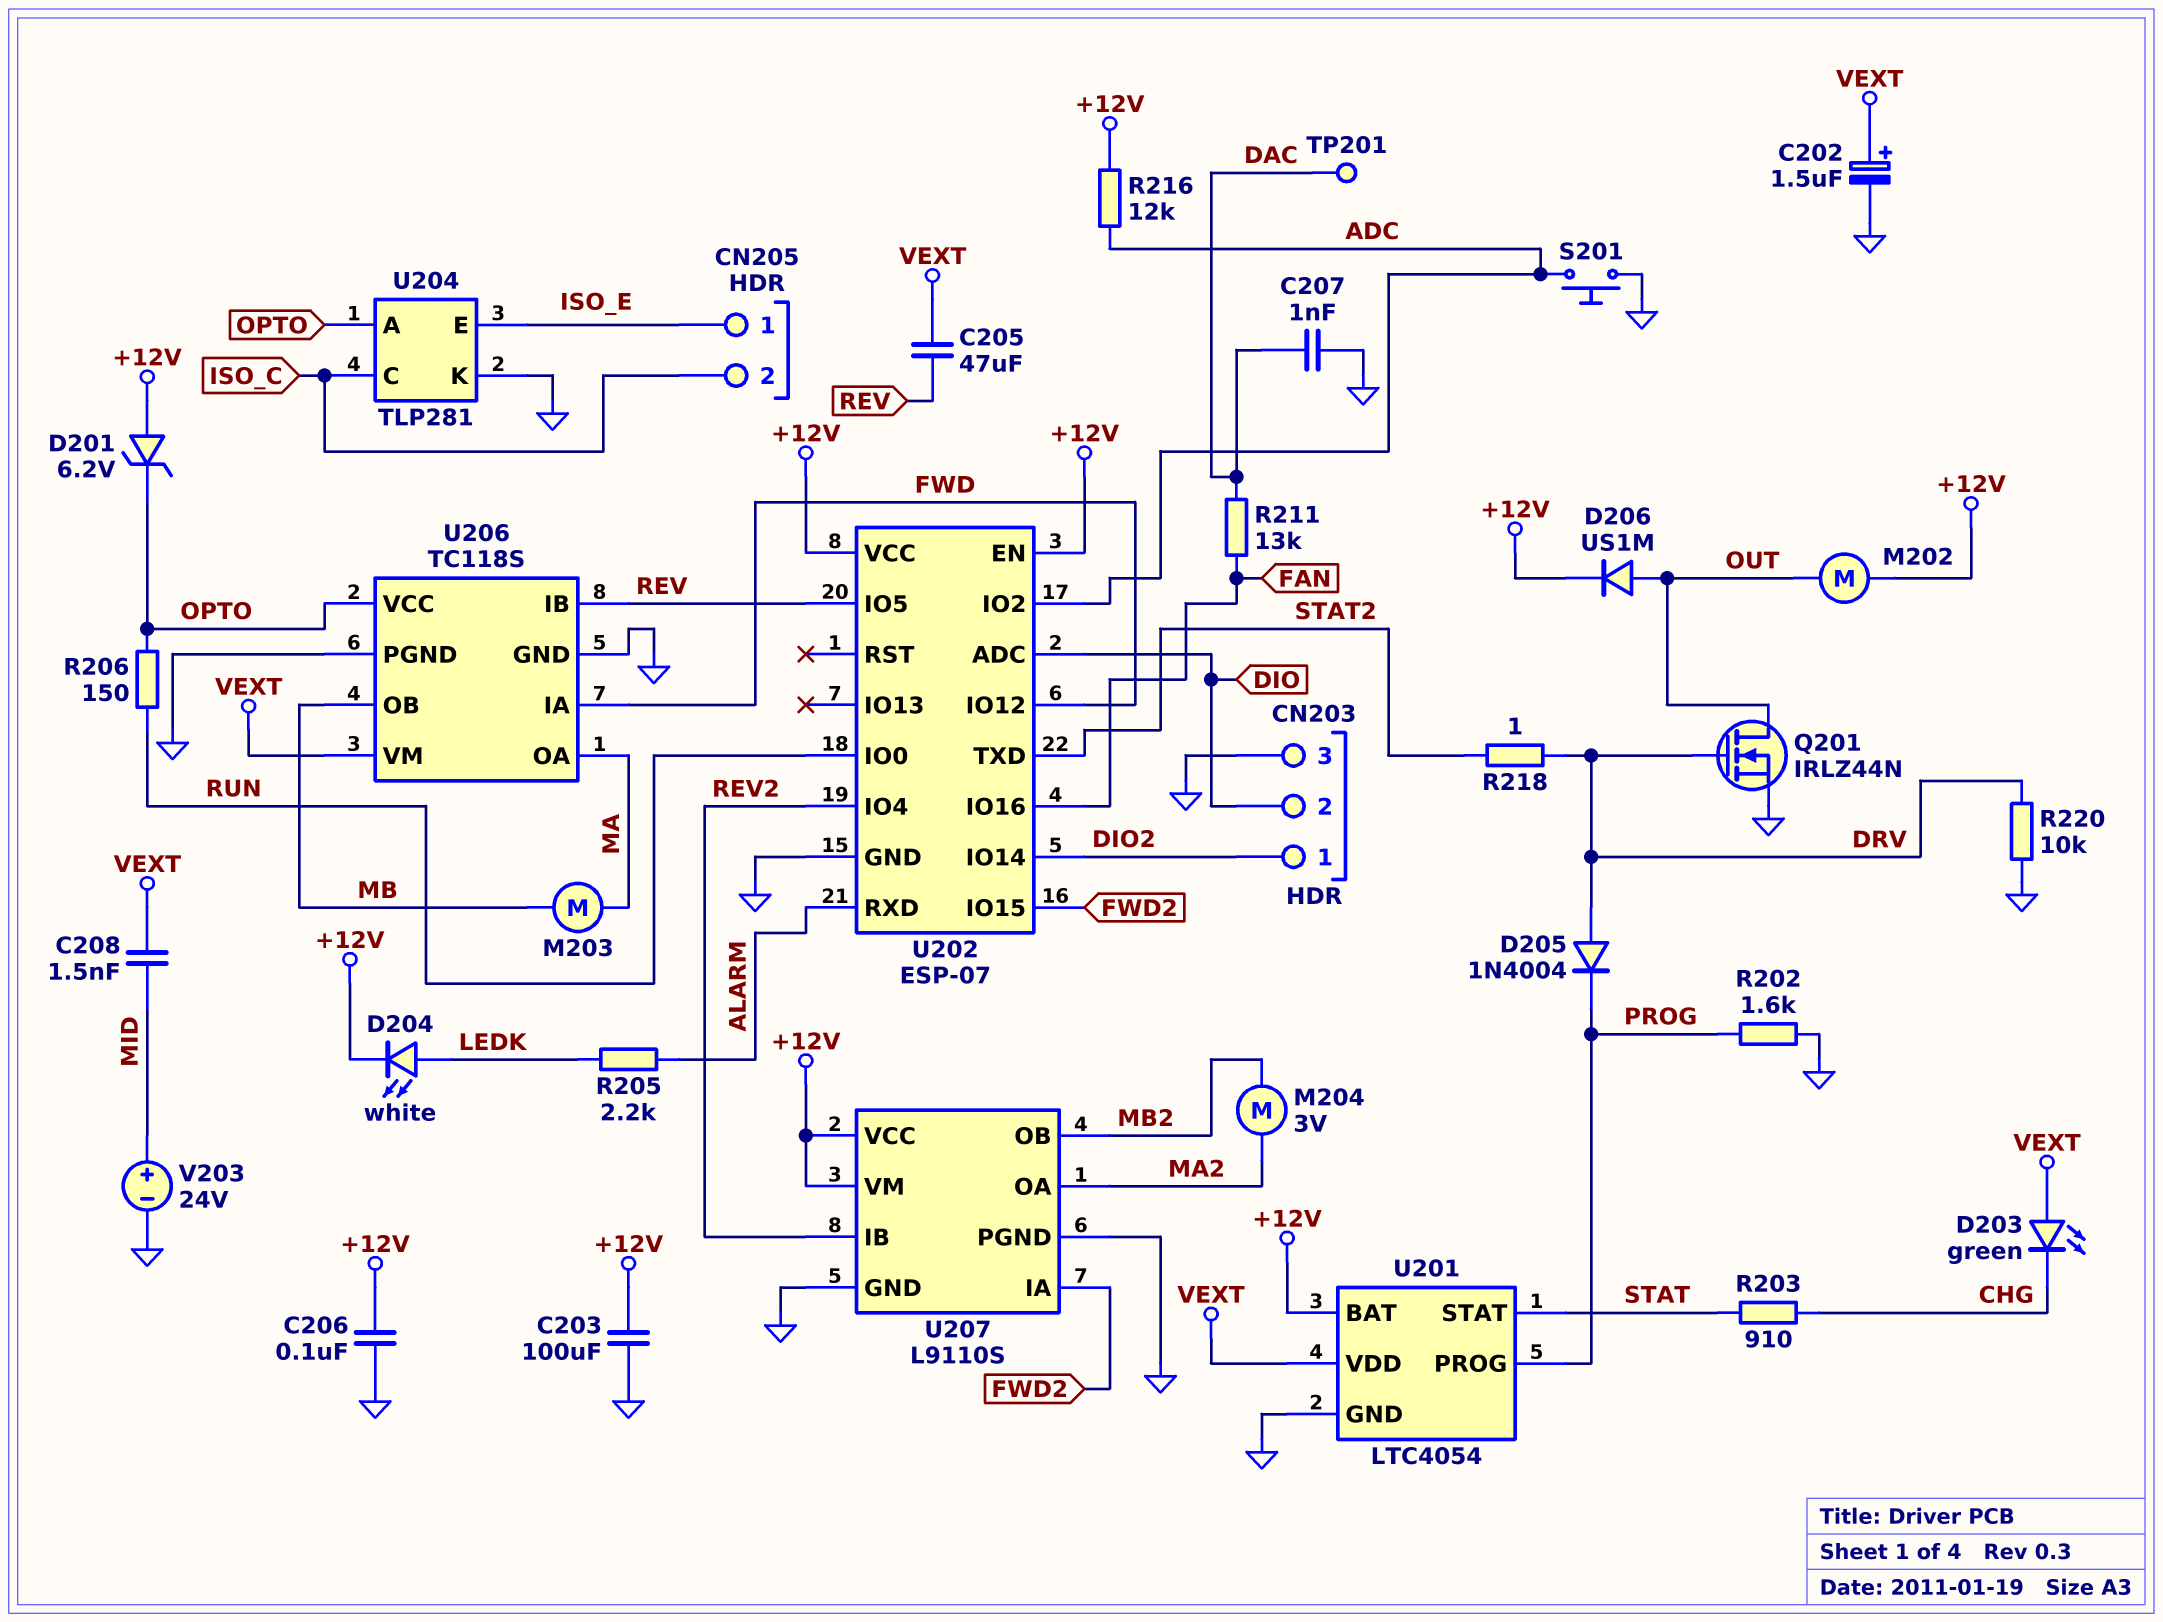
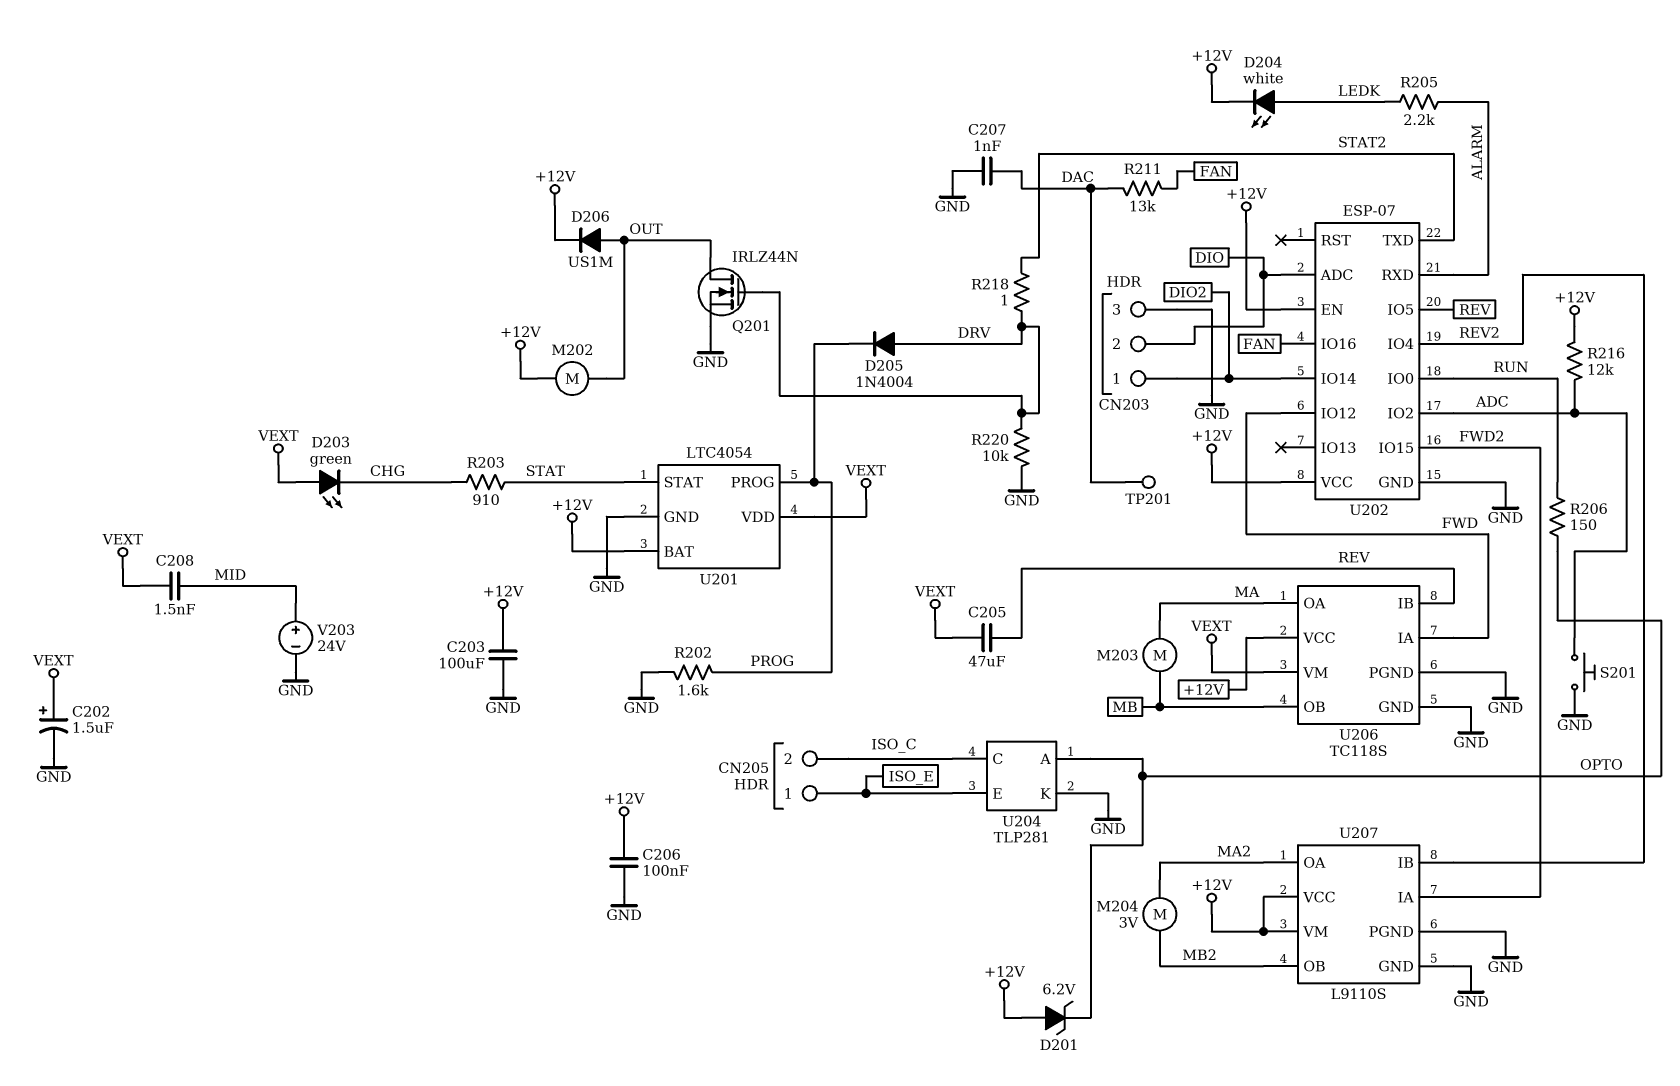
U206 pin VCC: OPTO -> +12V

